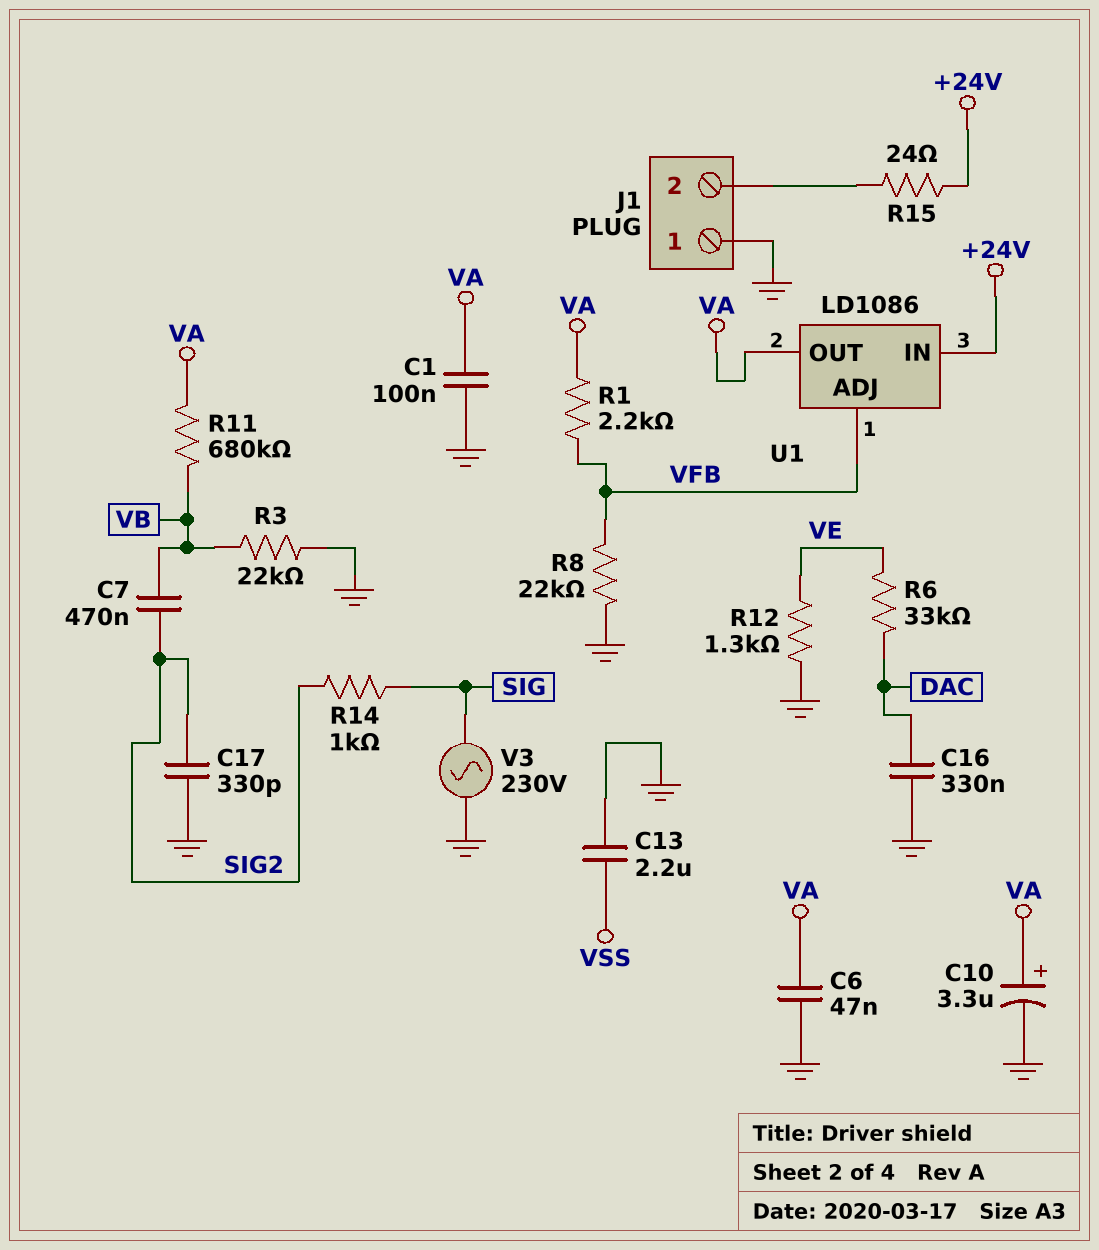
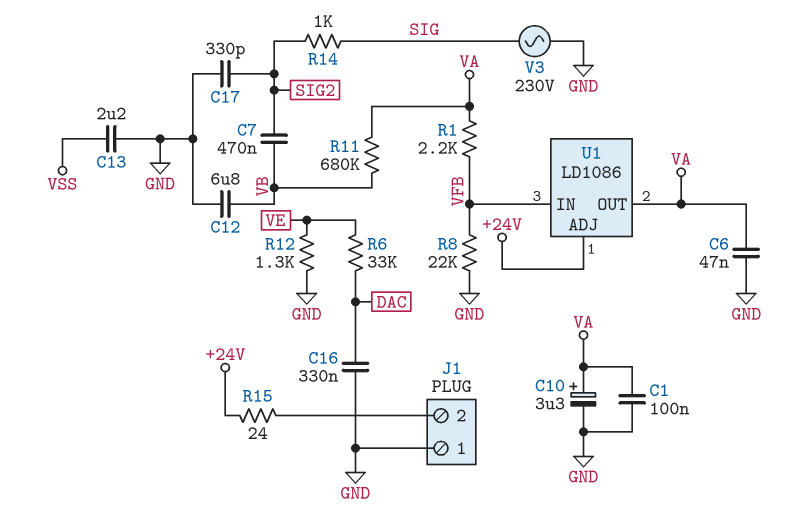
C12: none -> 6.8uF (GND, VB)
R3: 22k (GND, VB) -> none
U1 pin ADJ: VFB -> +24V
U1 pin IN: +24V -> VFB

